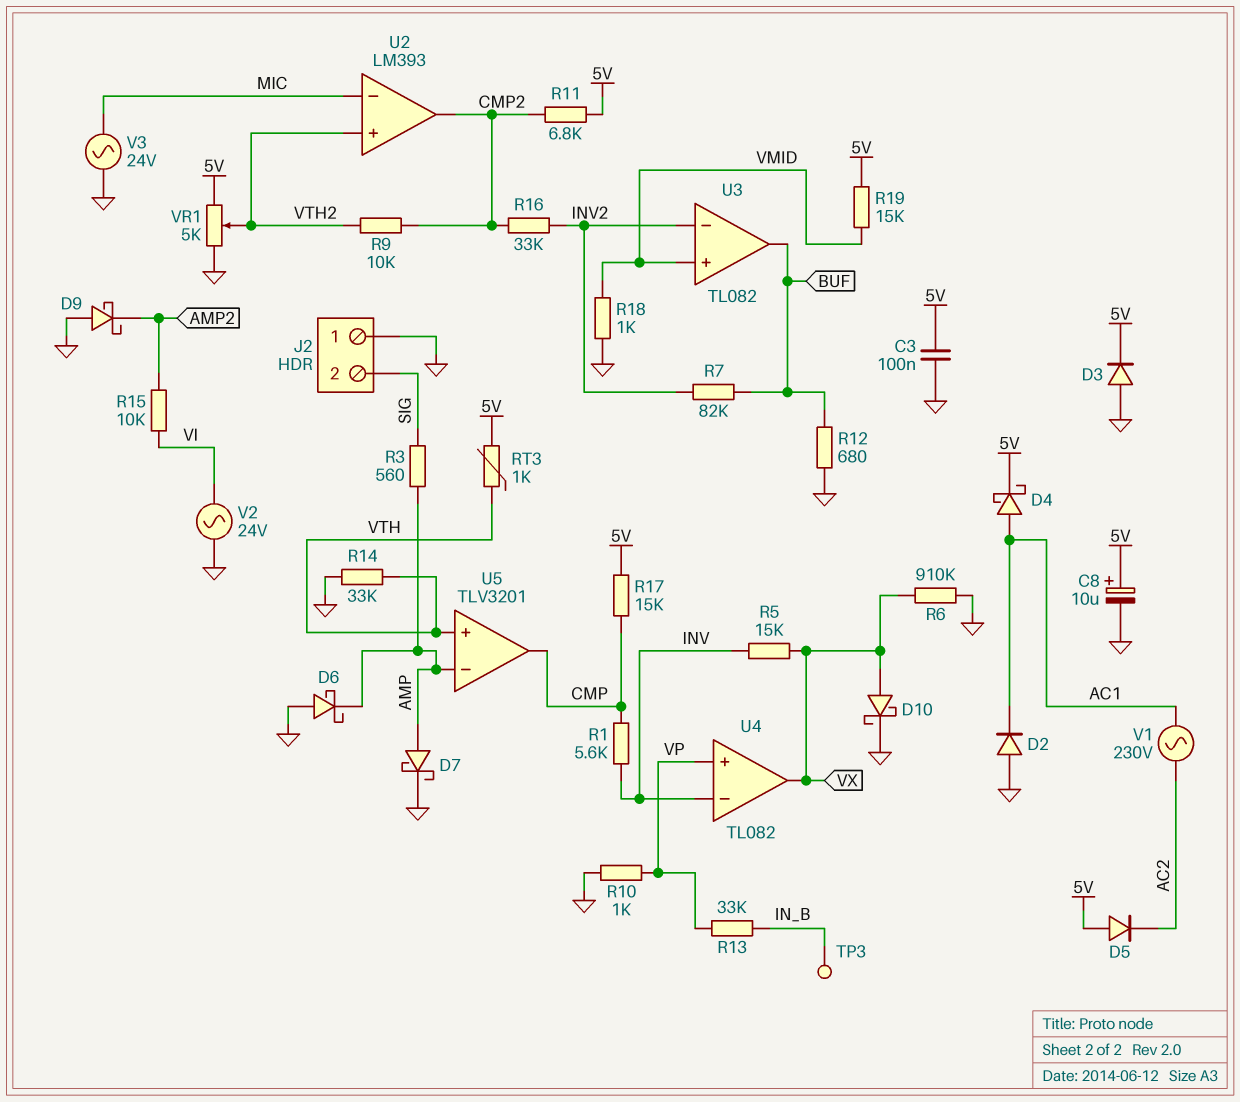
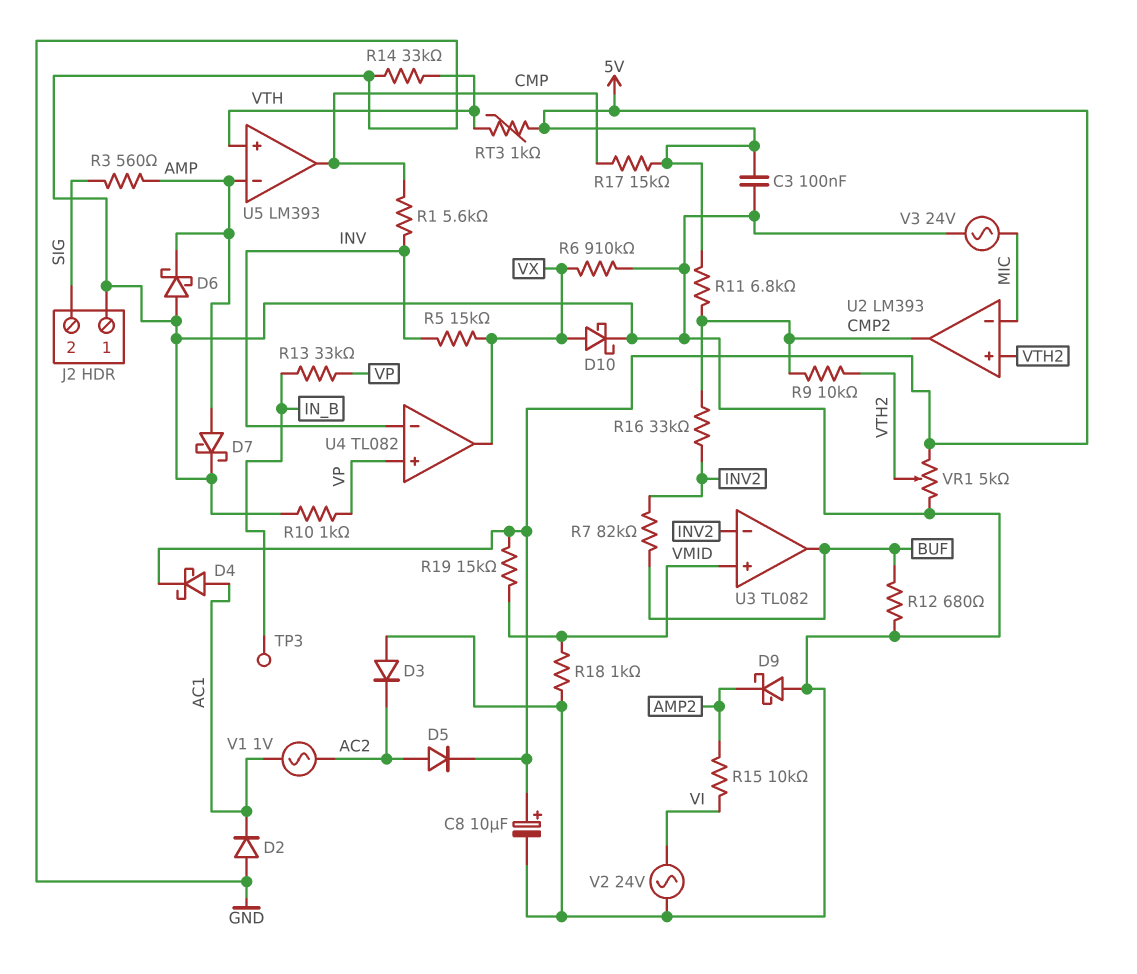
D3: diode (A GND, K 5V) -> diode (A GND, K AC2)
D5: diode (A 5V, K AC2) -> diode (A AC2, K 5V)
U5: TLV3201 -> LM393
V1: AC 230V (AC1, AC2) -> AC 1V (AC1, AC2)

